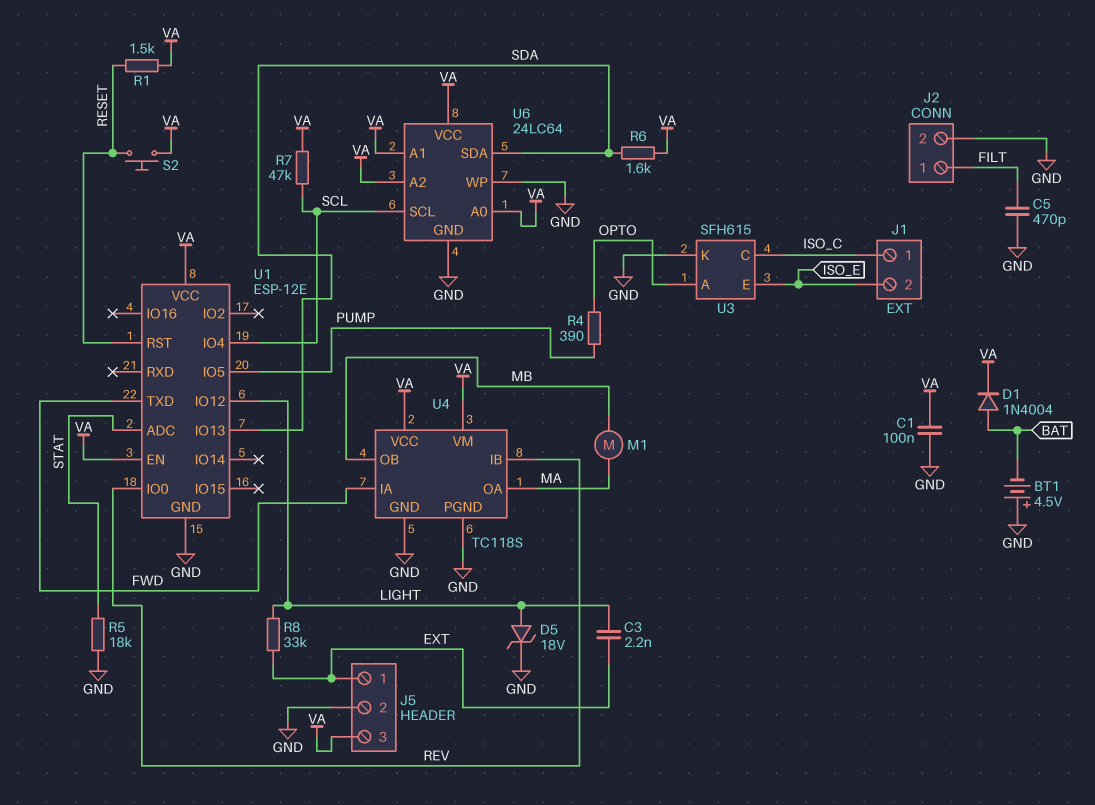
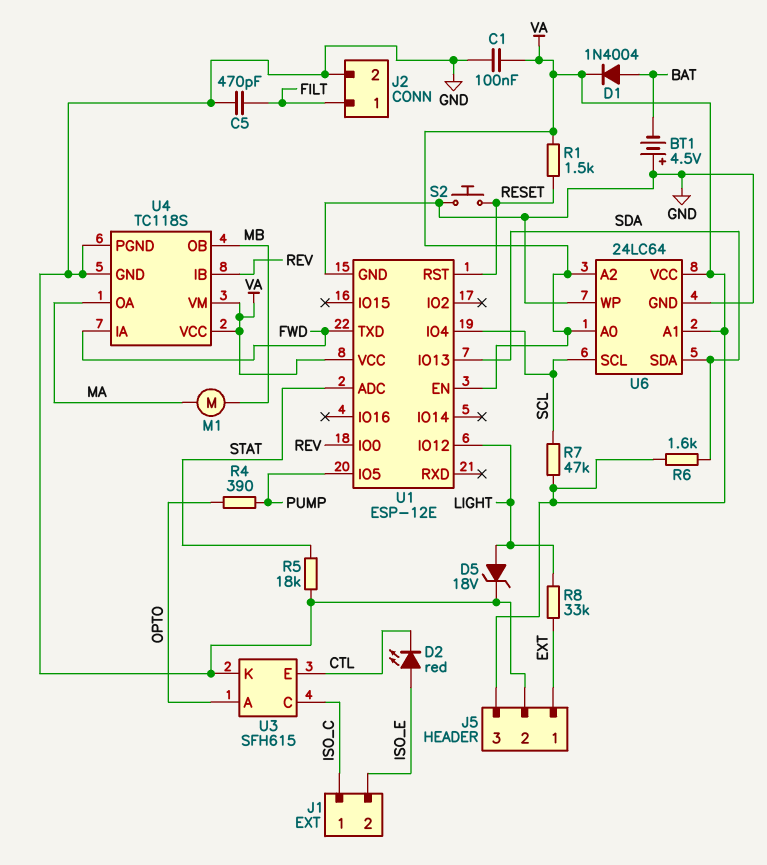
C3: 2.2nF (EXT, LIGHT) -> none
D2: none -> LED red (A ISO_E, K CTL)
S2: button (RESET, VA) -> button (GND, RESET)
U3 pin E: ISO_E -> CTL

